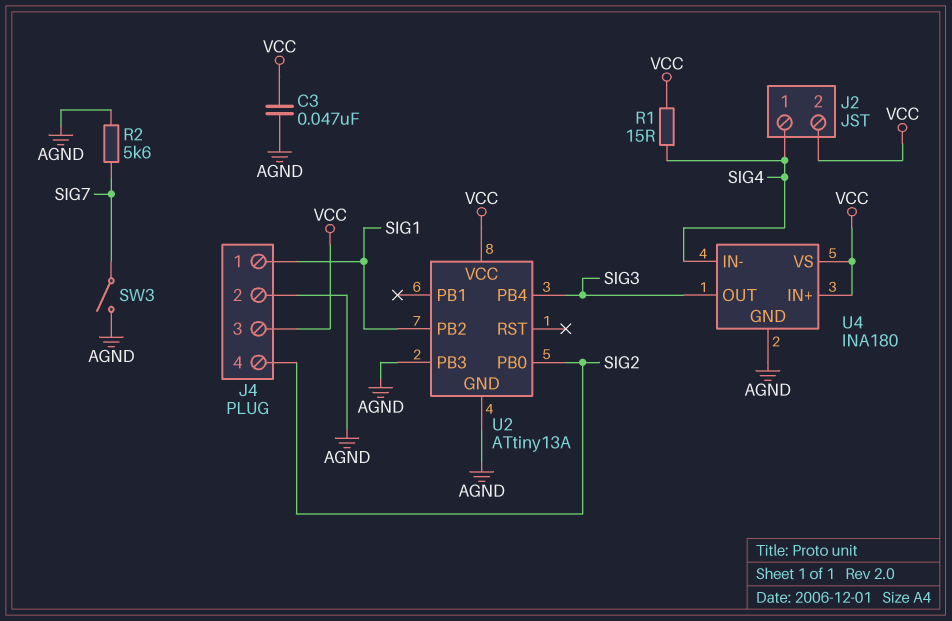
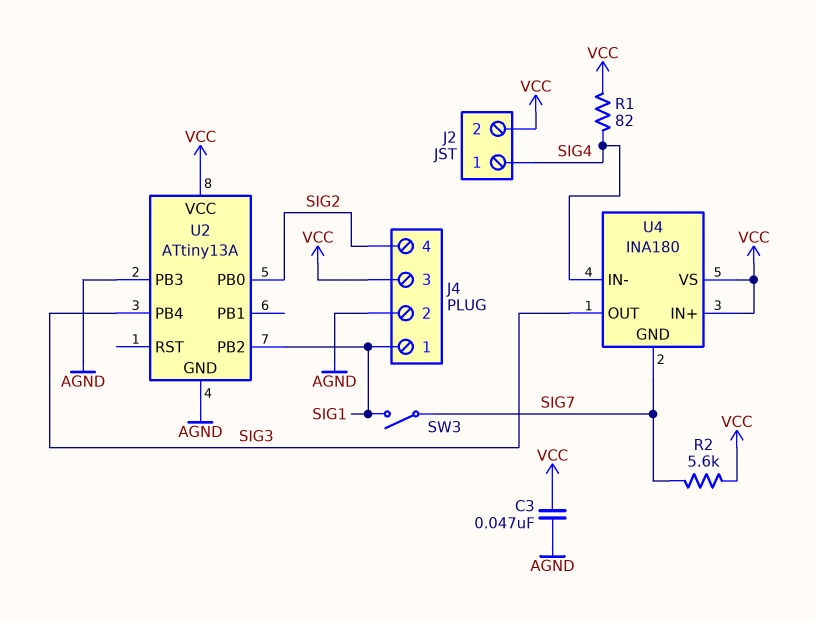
R1: 15 (SIG4, VCC) -> 82 (SIG4, VCC)
R2: 5.6k (AGND, SIG7) -> 5.6k (SIG7, VCC)
SW3: switch (AGND, SIG7) -> switch (SIG1, SIG7)
U4 pin GND: AGND -> SIG7

